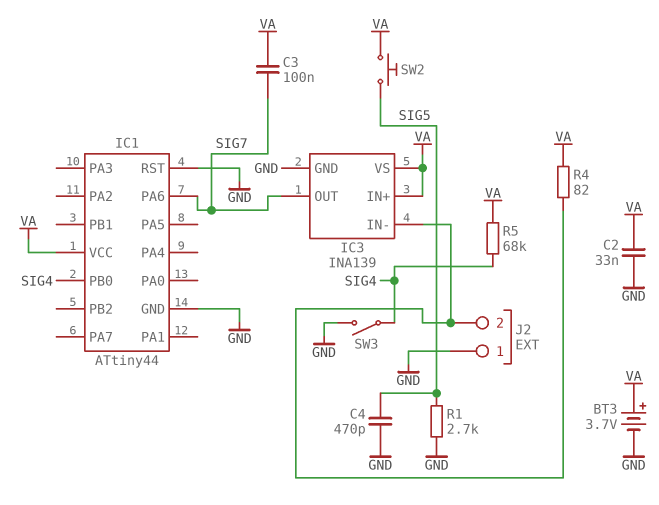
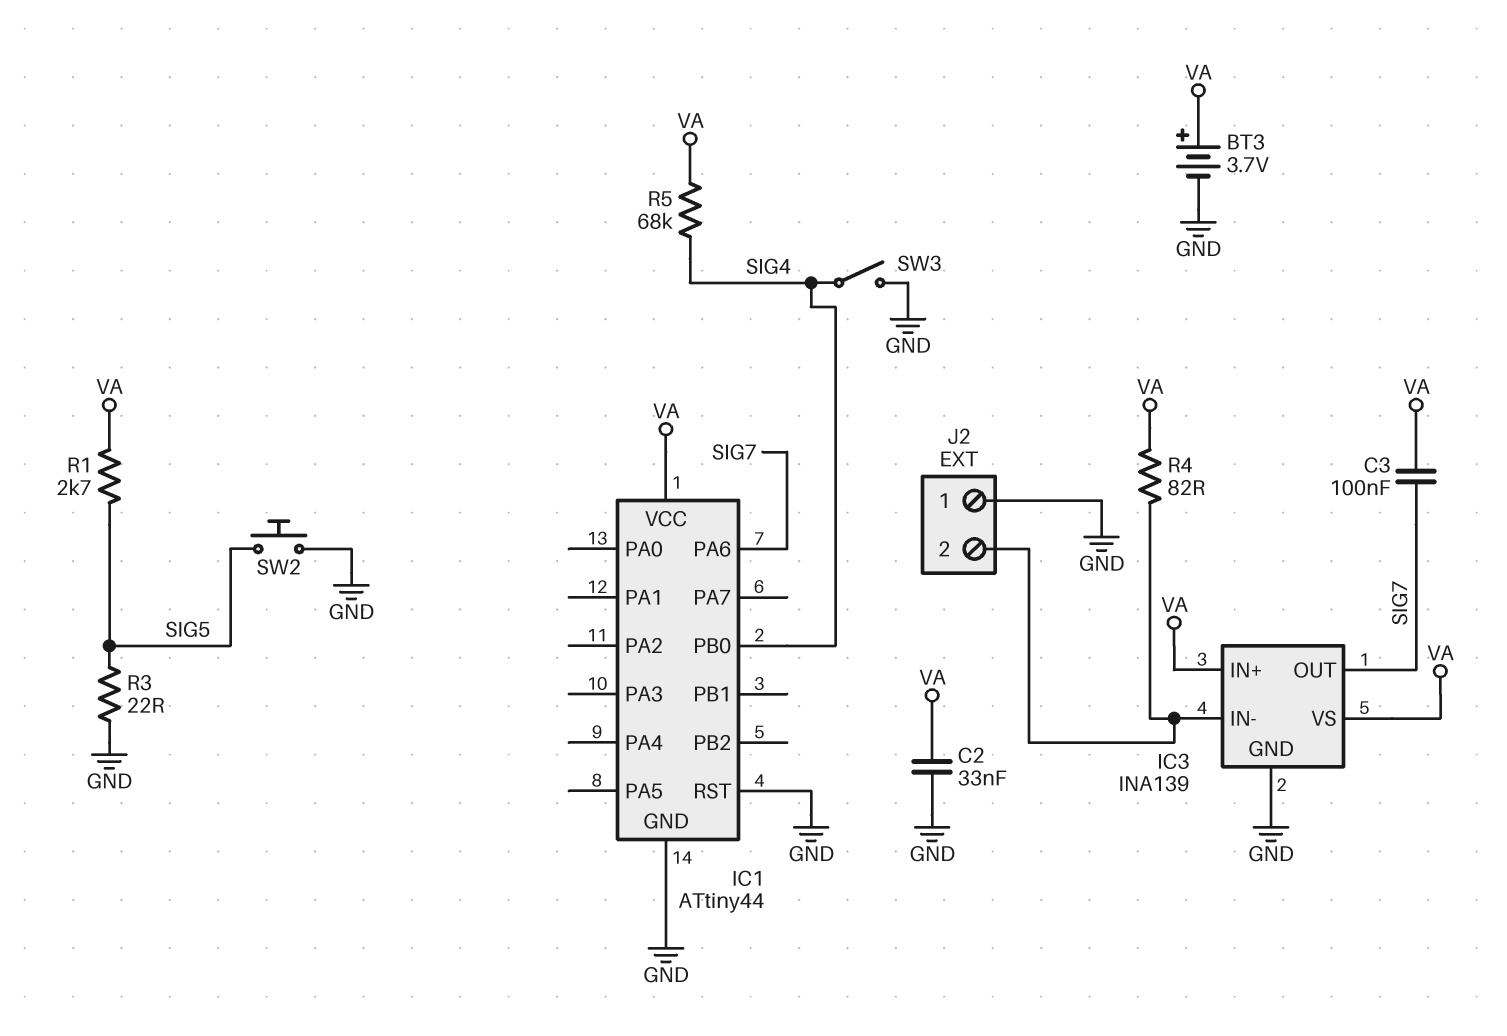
C4: 470pF (GND, SIG5) -> none
R1: 2.7k (GND, SIG5) -> 2.7k (SIG5, VA)
R3: none -> 22 (GND, SIG5)
SW2: button (SIG5, VA) -> button (GND, SIG5)

